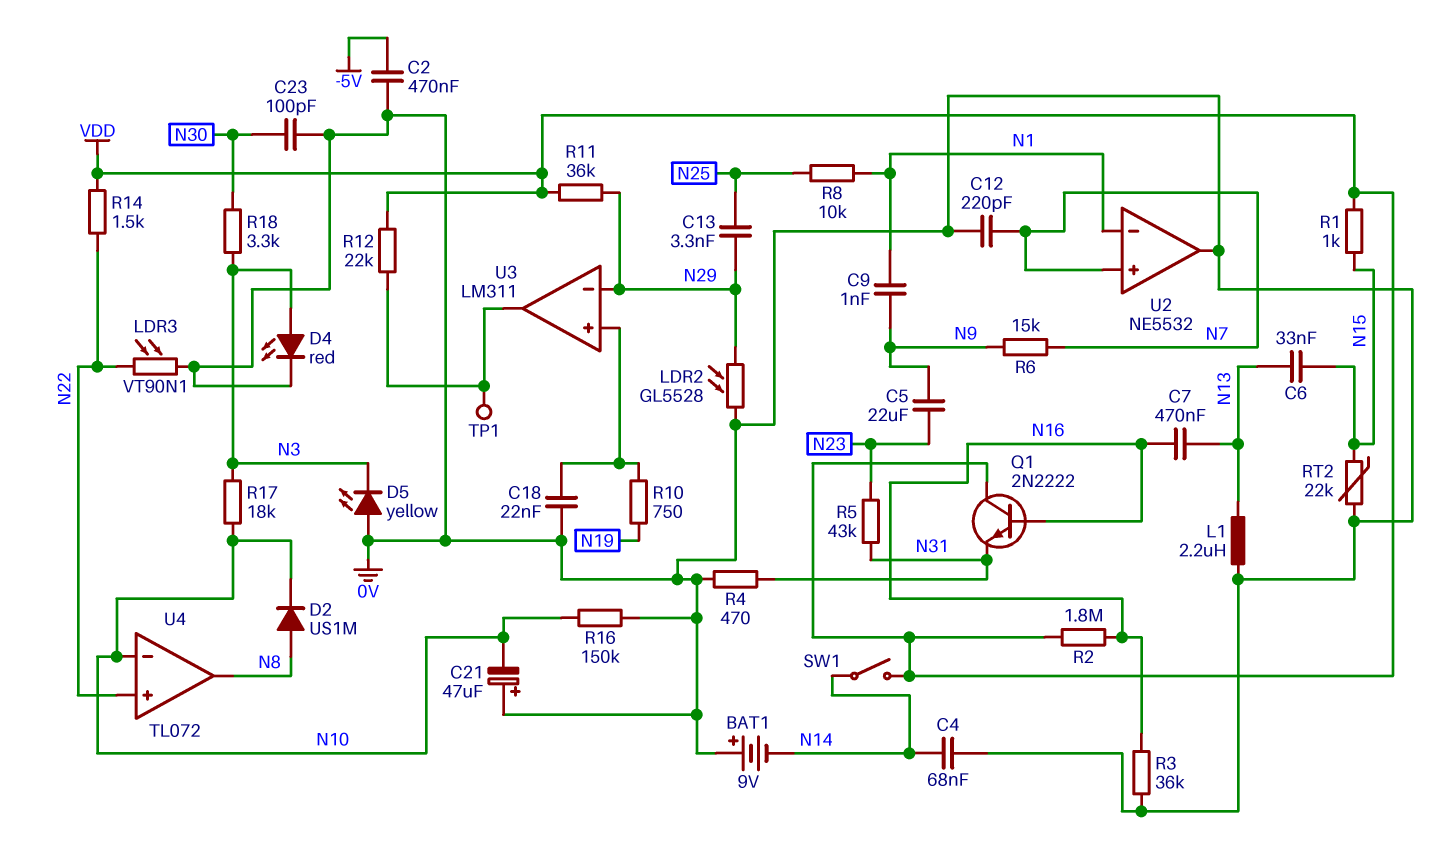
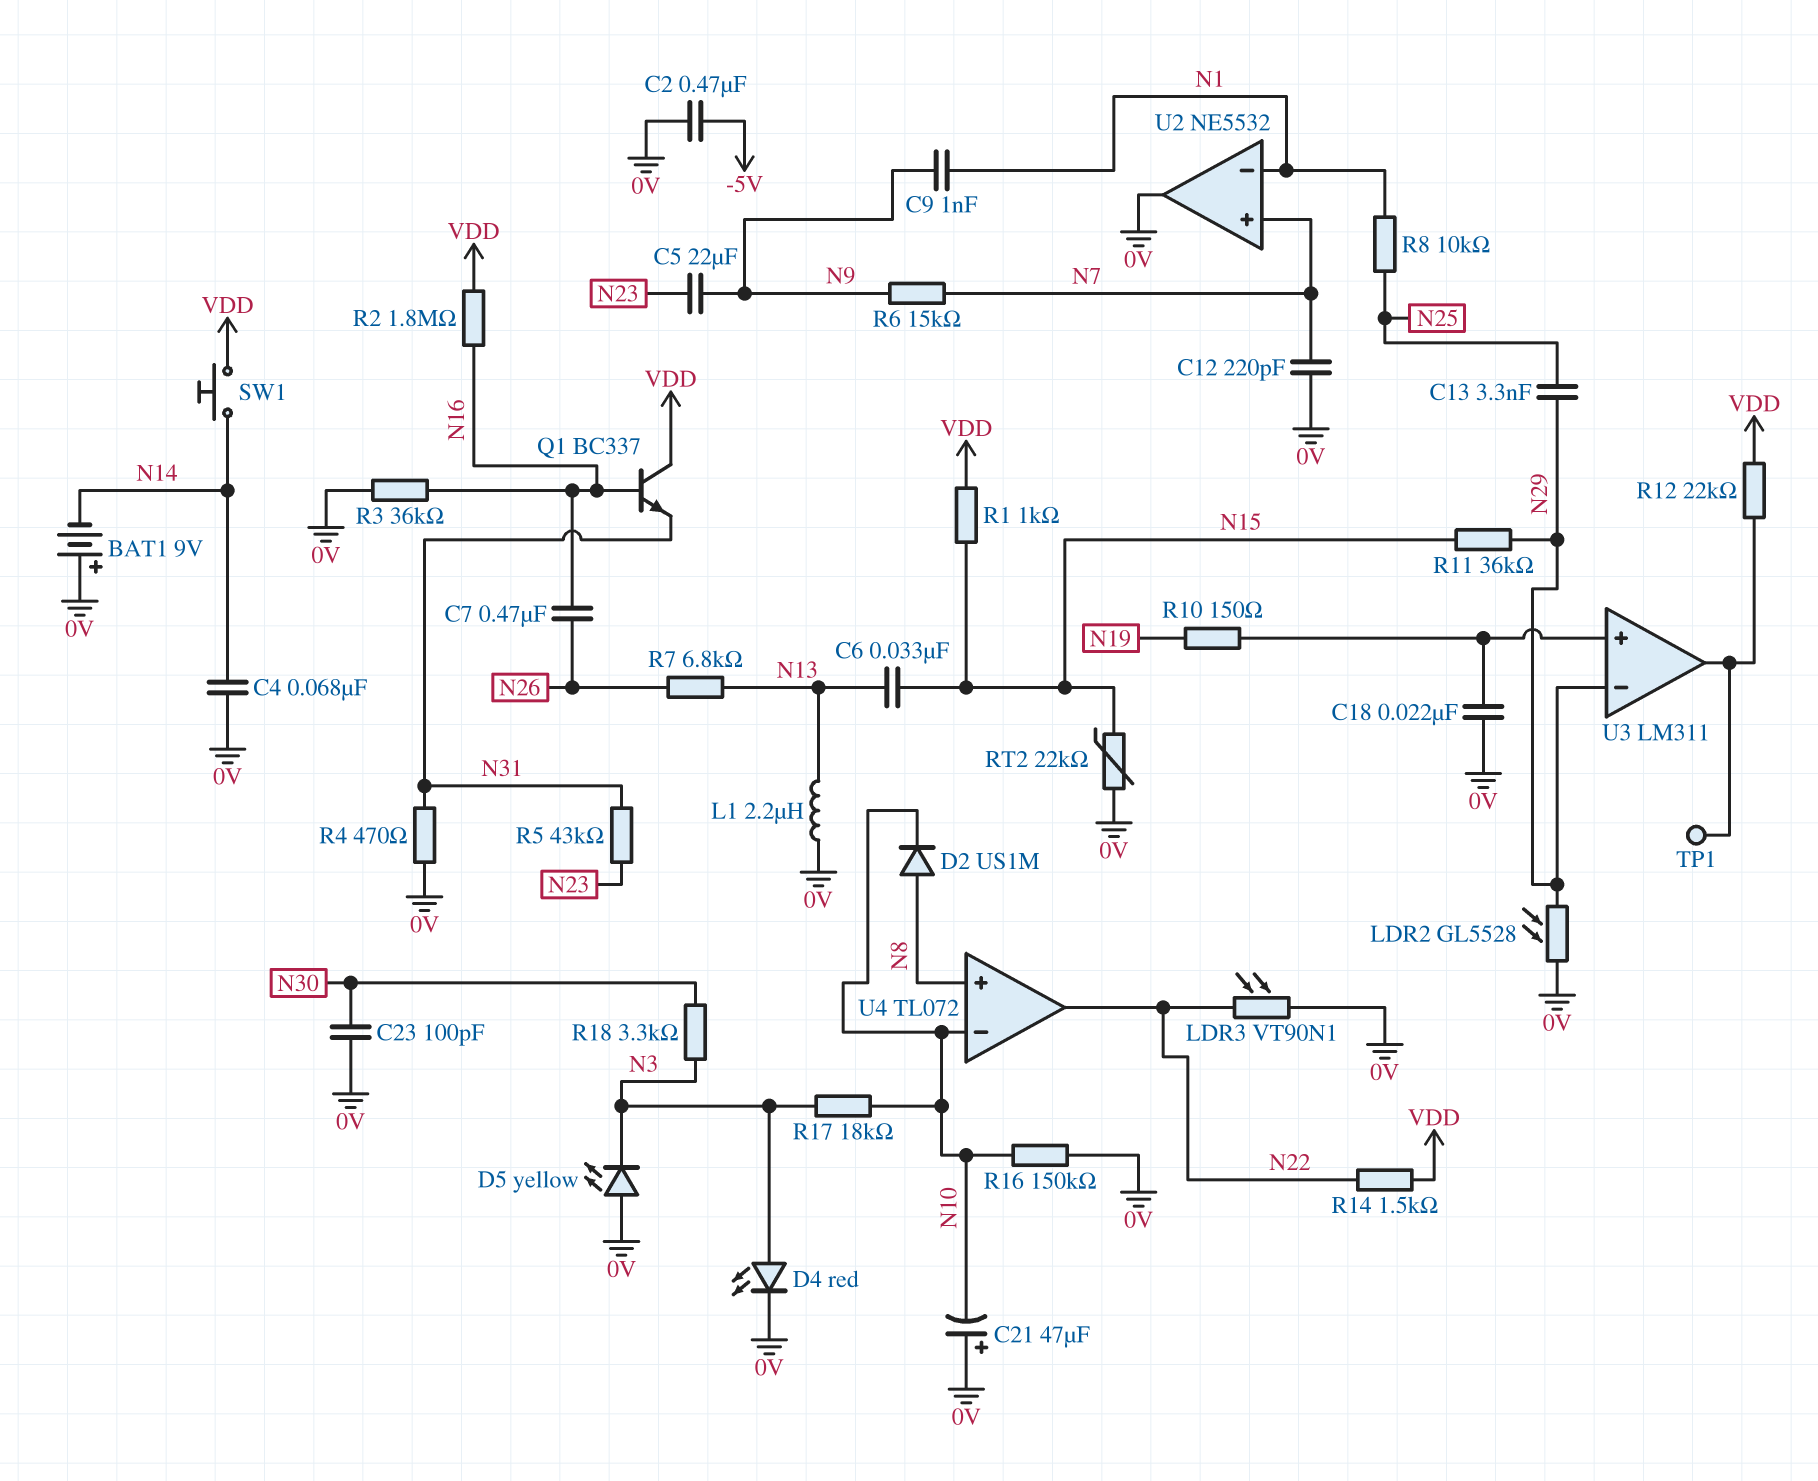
C7: 470nF (N13, N16) -> 470nF (N16, N26)
Q1: NPN 2N2222 (B N16, C VDD, E N31) -> NPN BC337 (B N16, C VDD, E N31)
R7: none -> 6.8k (N13, N26)
R10: 750 (N19, U3/in+) -> 150 (N19, U3/in+)
R11: 36k (N29, VDD) -> 36k (N15, N29)
SW1: switch (N14, VDD) -> button (N14, VDD)
U4 pin in+: N22 -> N8
U4 pin out: N8 -> N22

